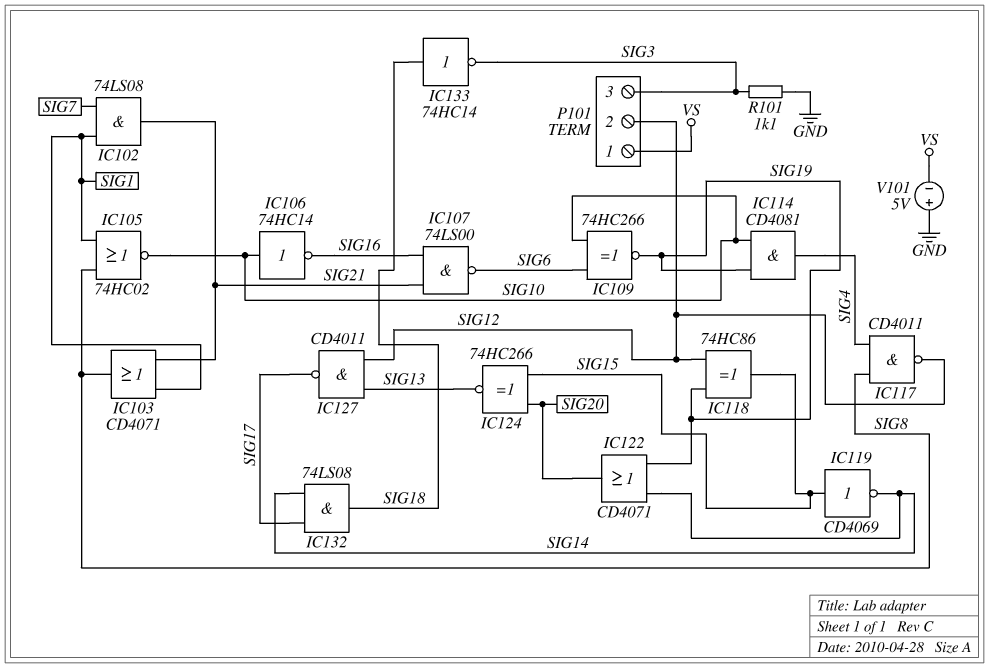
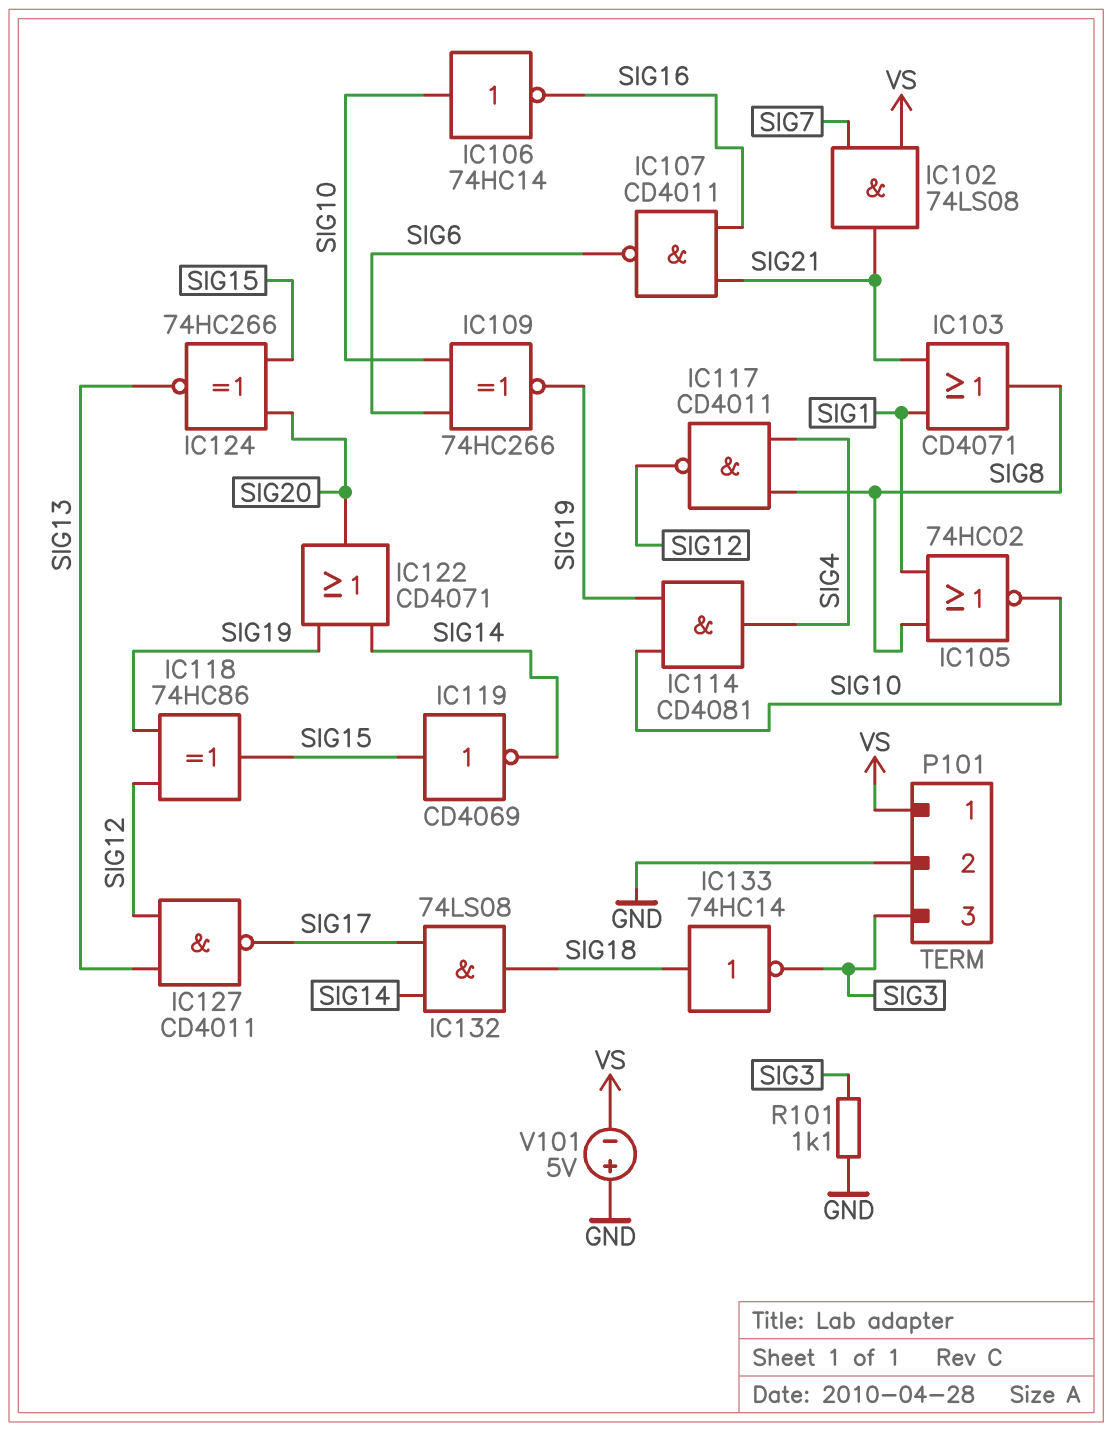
IC102: AND 74LS08 (in SIG1, in SIG7, out SIG21) -> AND 74LS08 (in SIG7, in VS, out SIG21)
IC107: NAND 74LS00 (in SIG16, in SIG21, out SIG6) -> NAND CD4011 (in SIG16, in SIG21, out SIG6)
P101 pin 2: SIG12 -> GND

